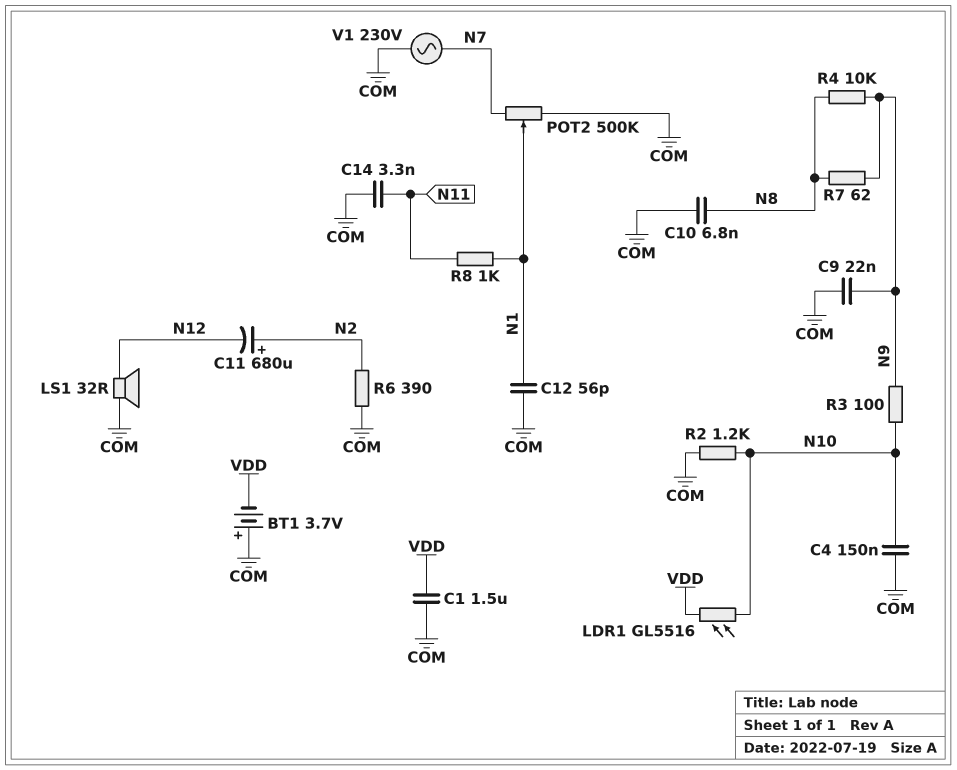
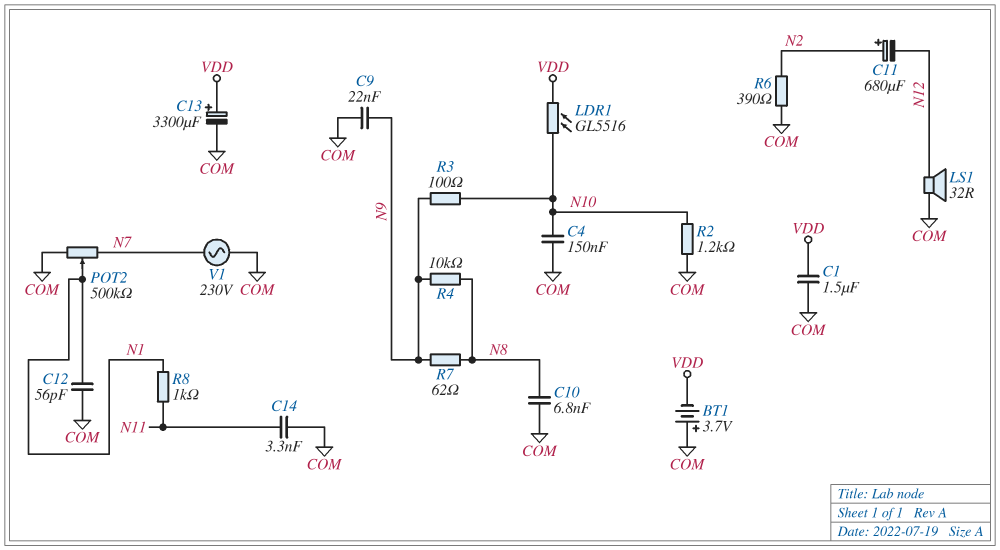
C13: none -> 3300uF (plus VDD, minus COM)

